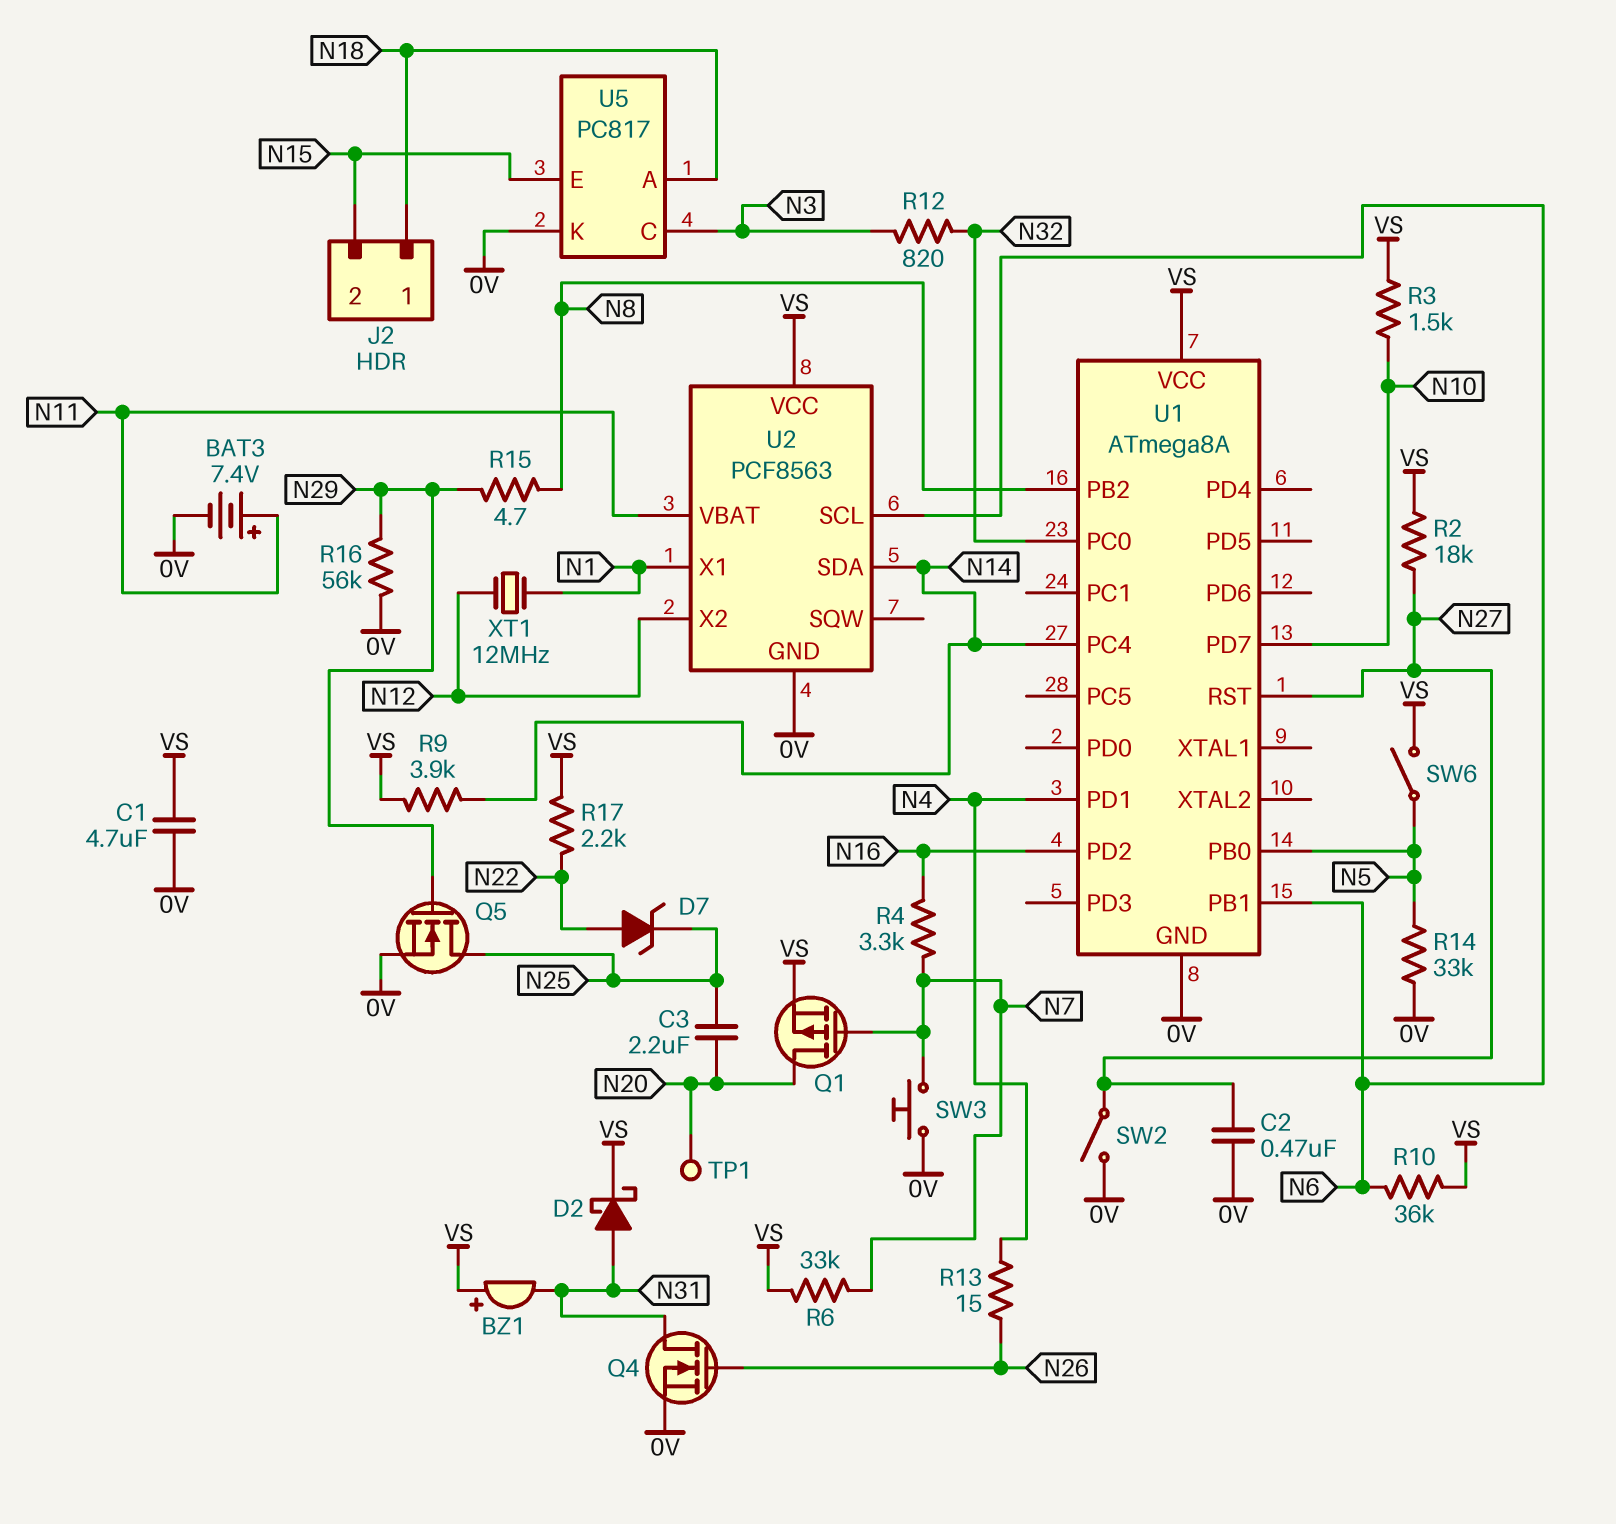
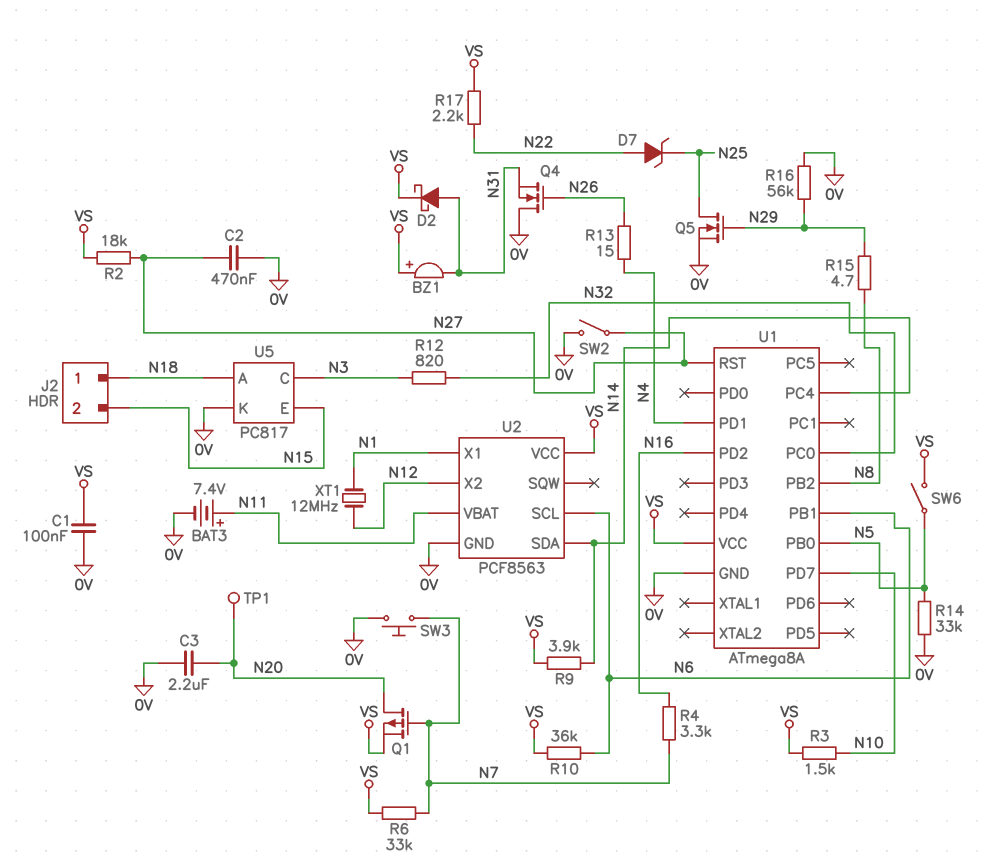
C1: 4.7uF (0V, VS) -> 100nF (0V, VS)
C3: 2.2uF (N20, N25) -> 2.2uF (0V, N20)
Q4: NMOS (G N26, D N31, S 0V) -> NMOS (G N26, D 0V, S N31)

